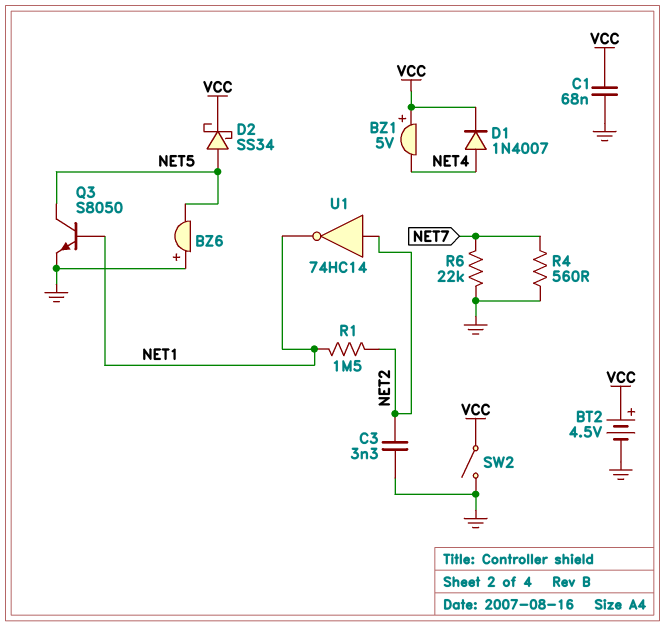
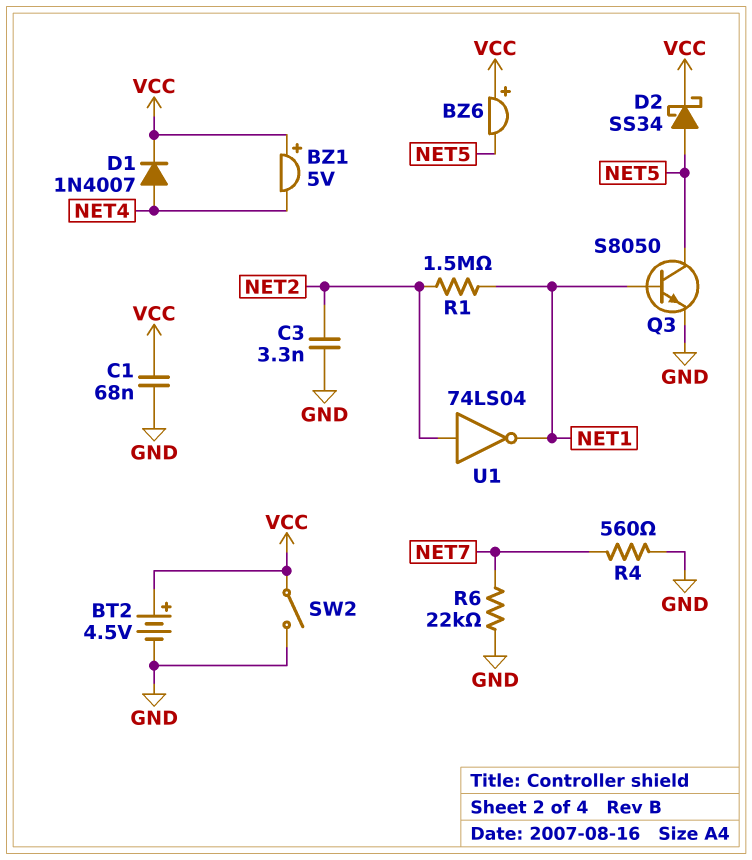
BZ6: buzzer (plus GND, minus NET5) -> buzzer (plus VCC, minus NET5)
U1: NOT 74HC14 (in NET2, out NET1) -> NOT 74LS04 (in NET2, out NET1)

